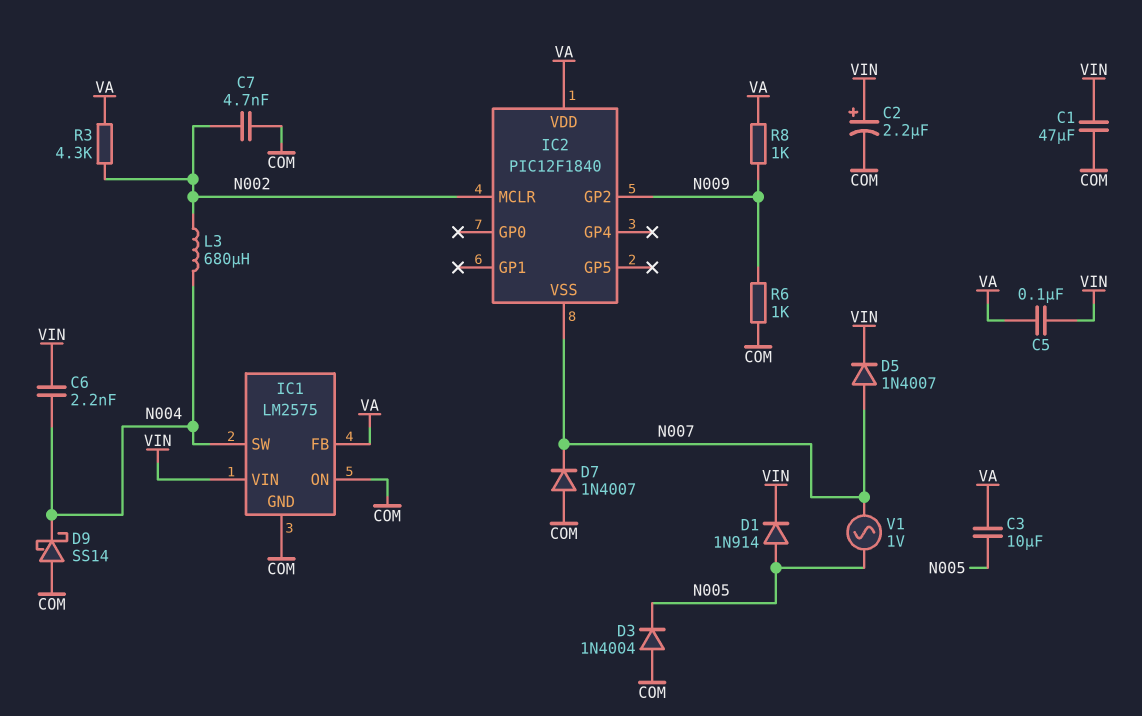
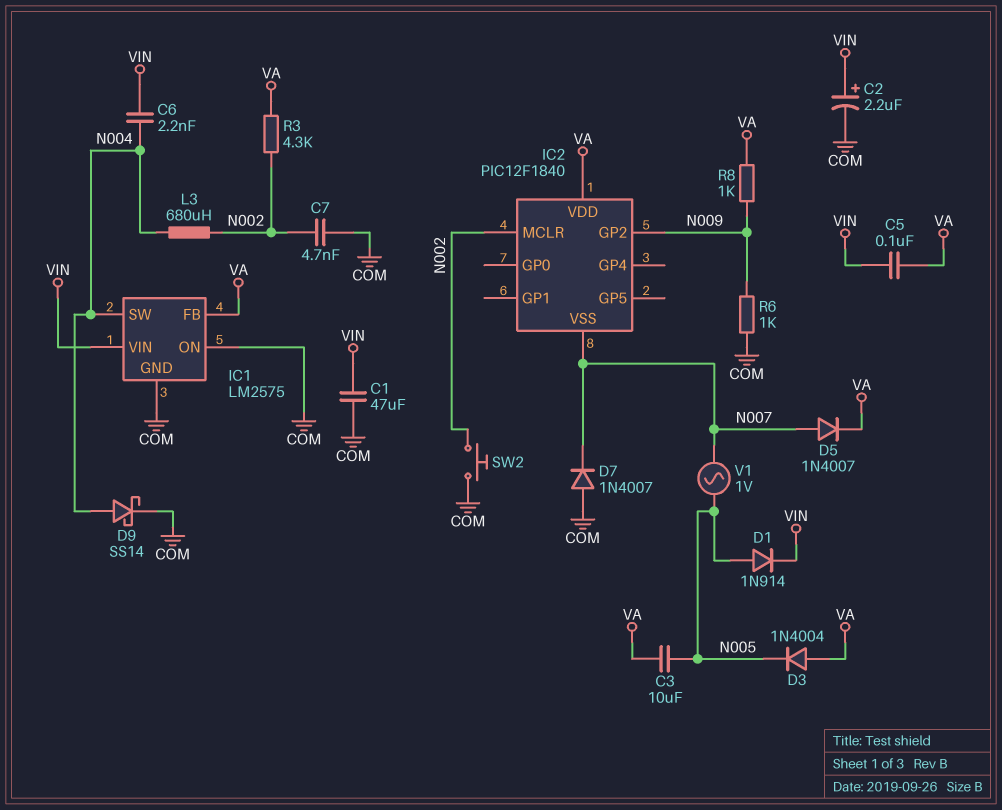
D3: diode 1N4004 (A COM, K N005) -> diode 1N4004 (A VA, K N005)
D5: diode 1N4007 (A N007, K VIN) -> diode 1N4007 (A N007, K VA)
D9: schottky SS14 (A COM, K N004) -> schottky SS14 (A N004, K COM)
SW2: none -> button (COM, N002)

